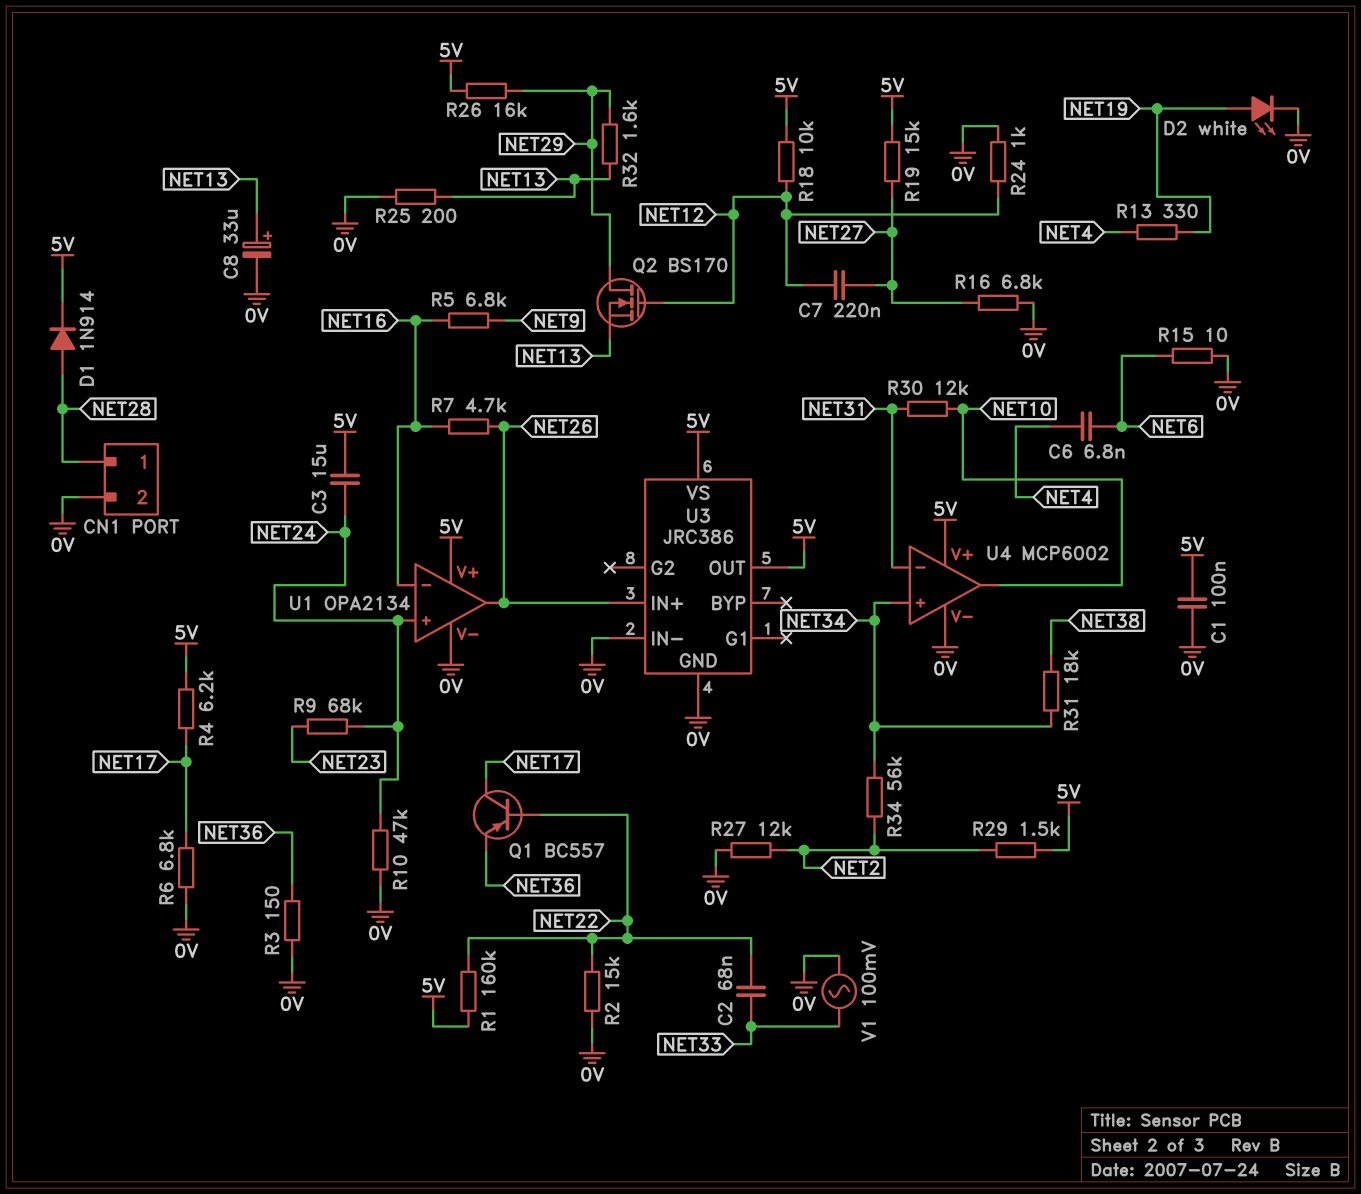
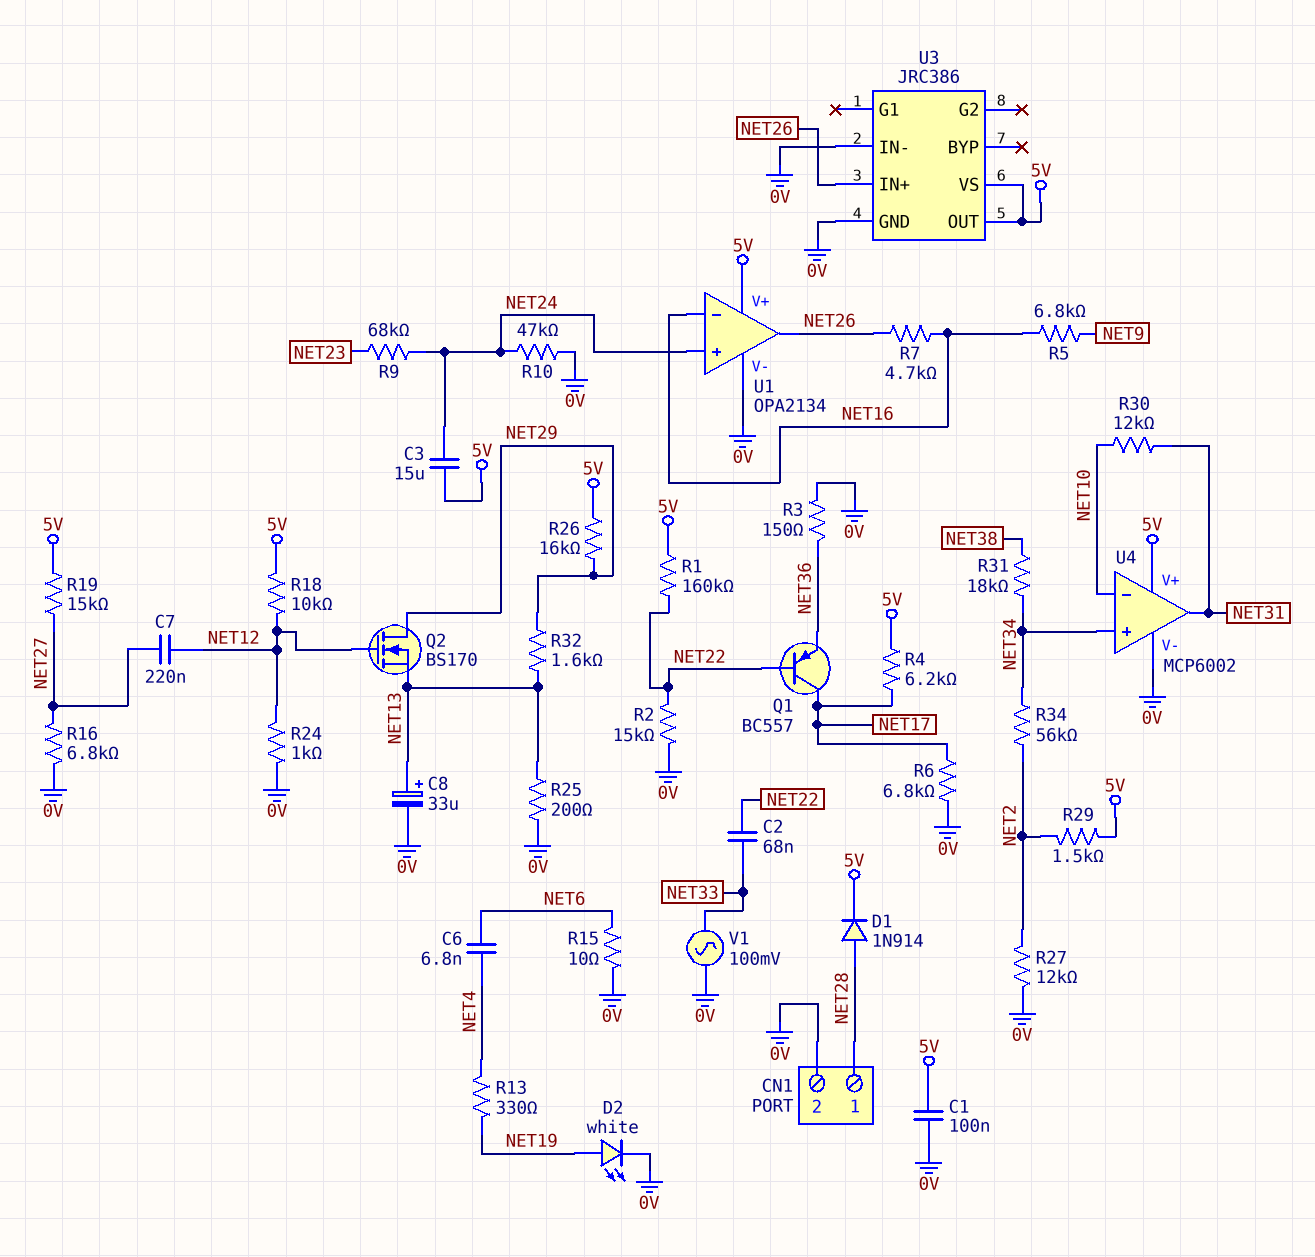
U4 pin in-: NET31 -> NET10
U4 pin out: NET10 -> NET31

